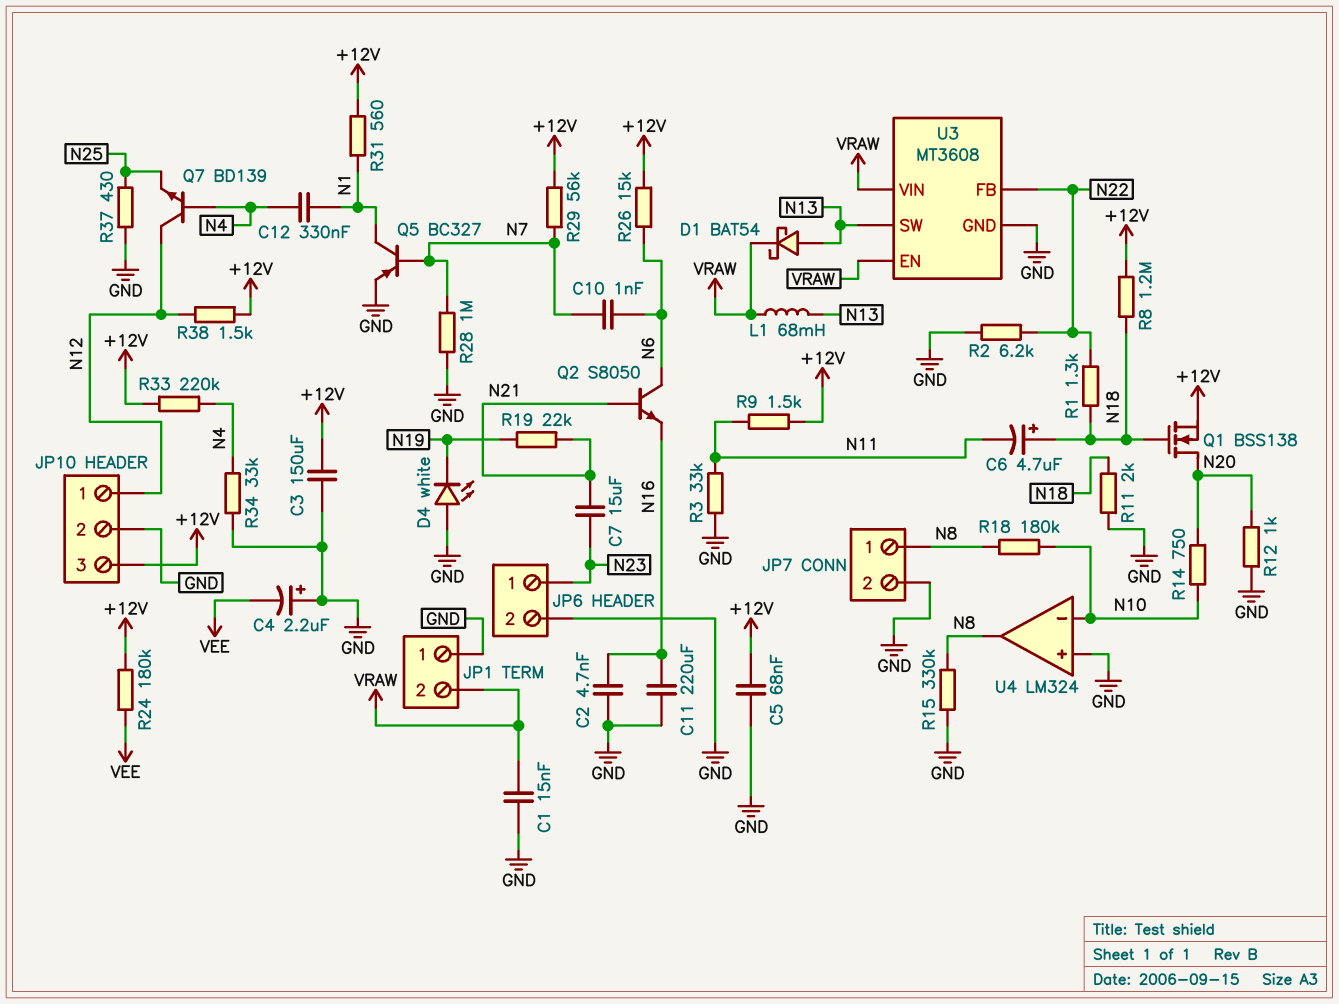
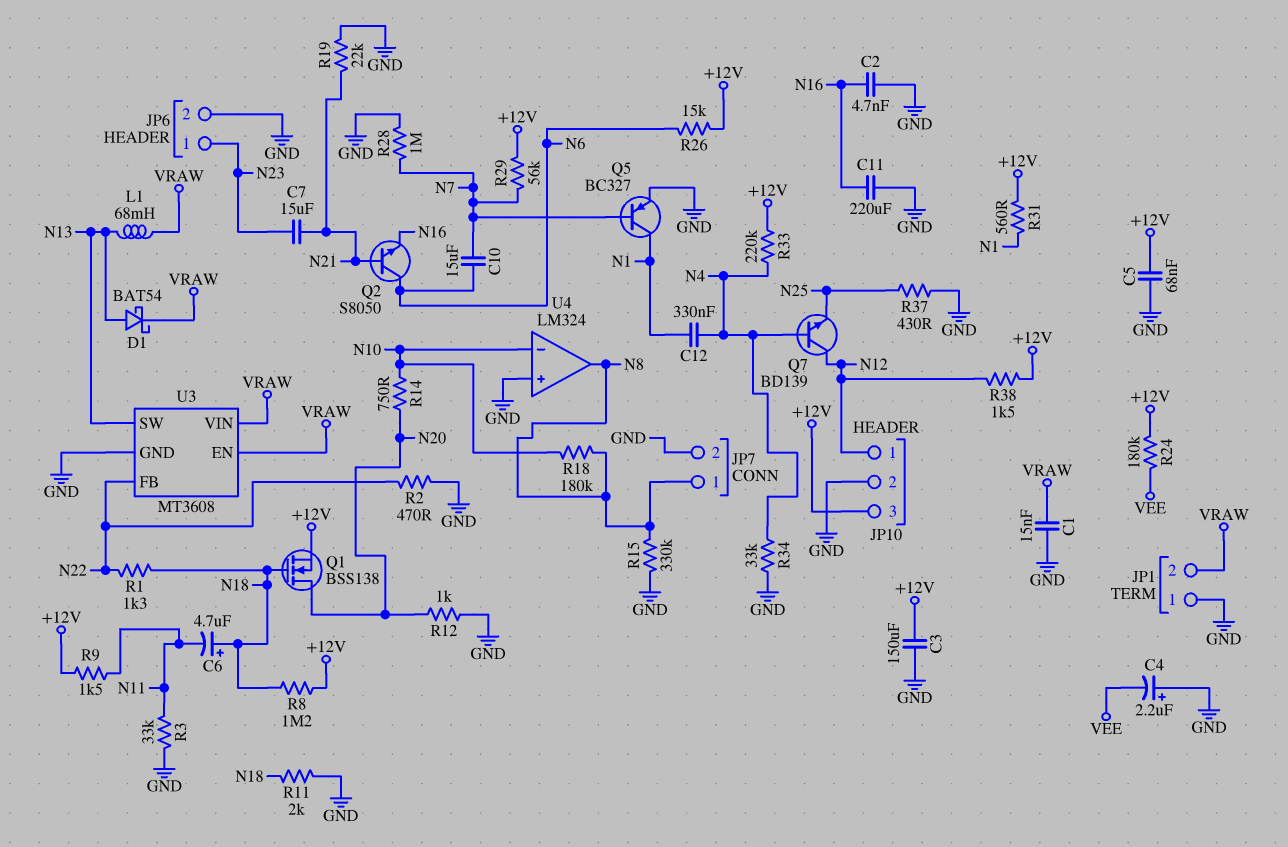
C10: 1nF (N6, N7) -> 15uF (N6, N7)
D4: LED white (A GND, K N19) -> none
R2: 6.2k (GND, N22) -> 470 (GND, N22)
R19: 22k (N19, N21) -> 22k (GND, N21)

